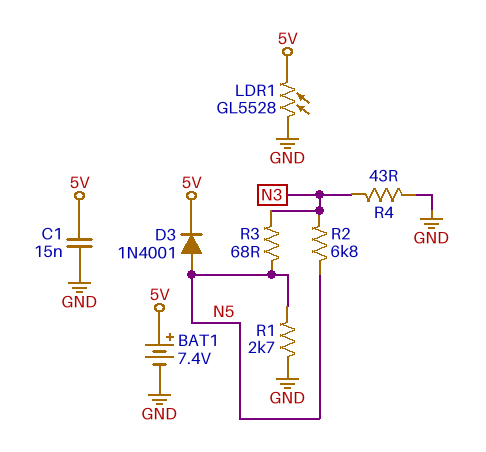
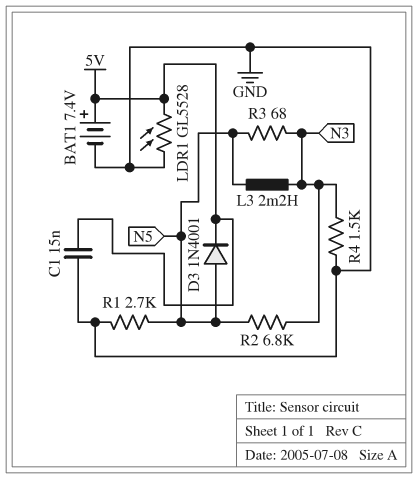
L3: none -> 2.2mH (N3, N5)
R4: 43 (GND, N3) -> 1.5k (GND, N3)

